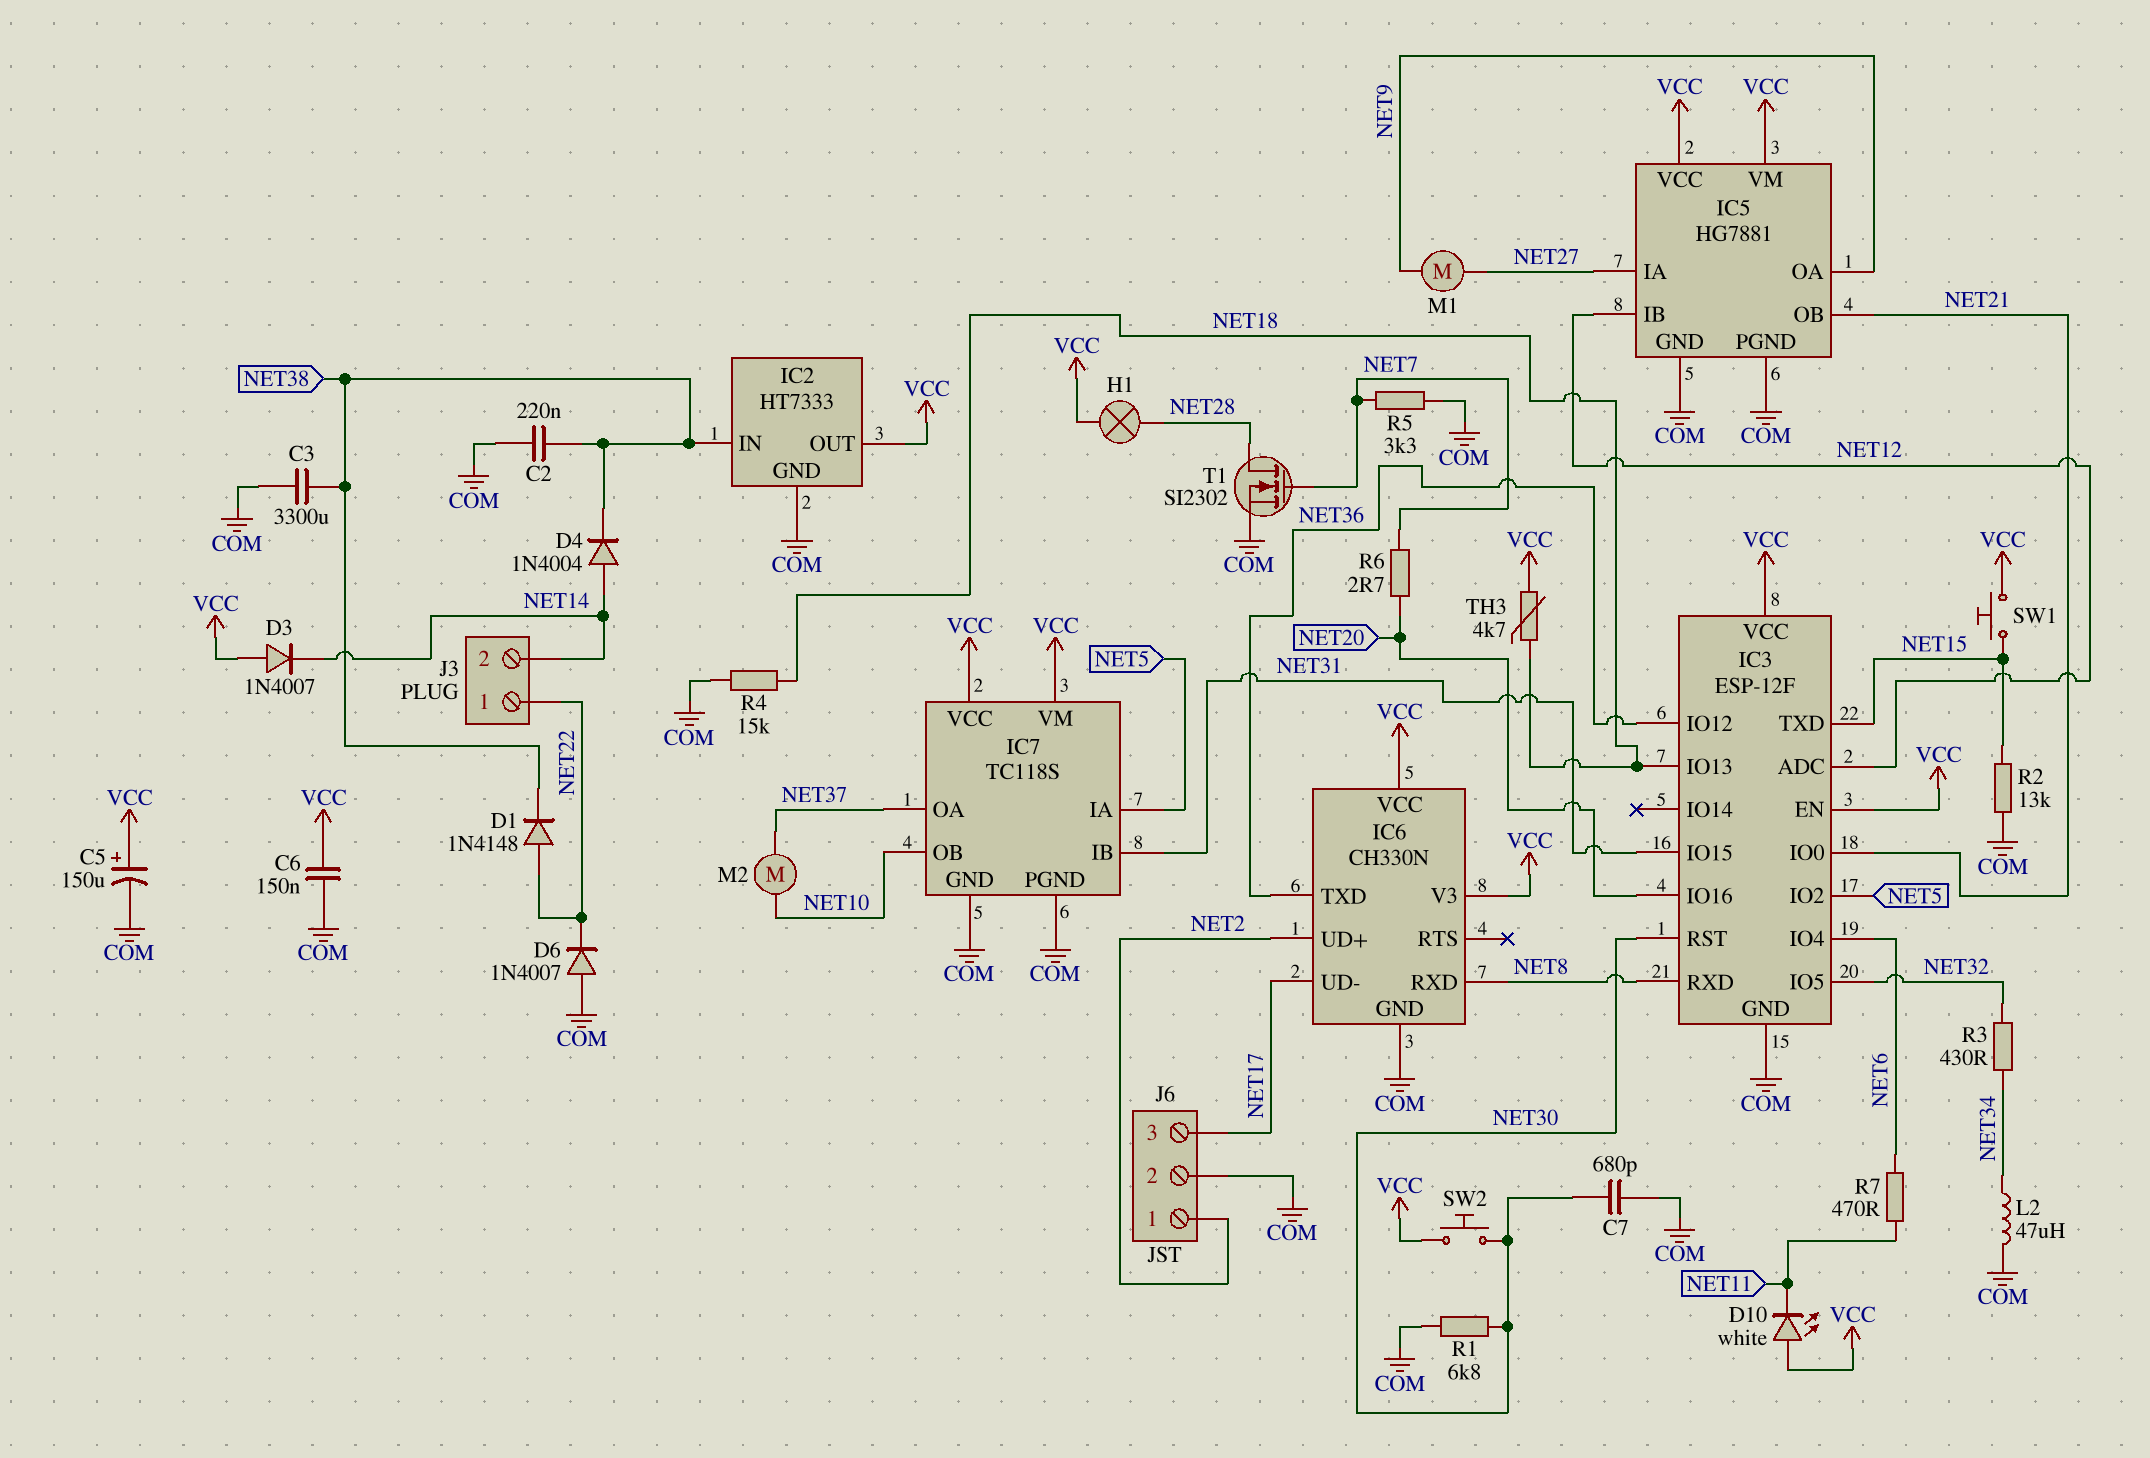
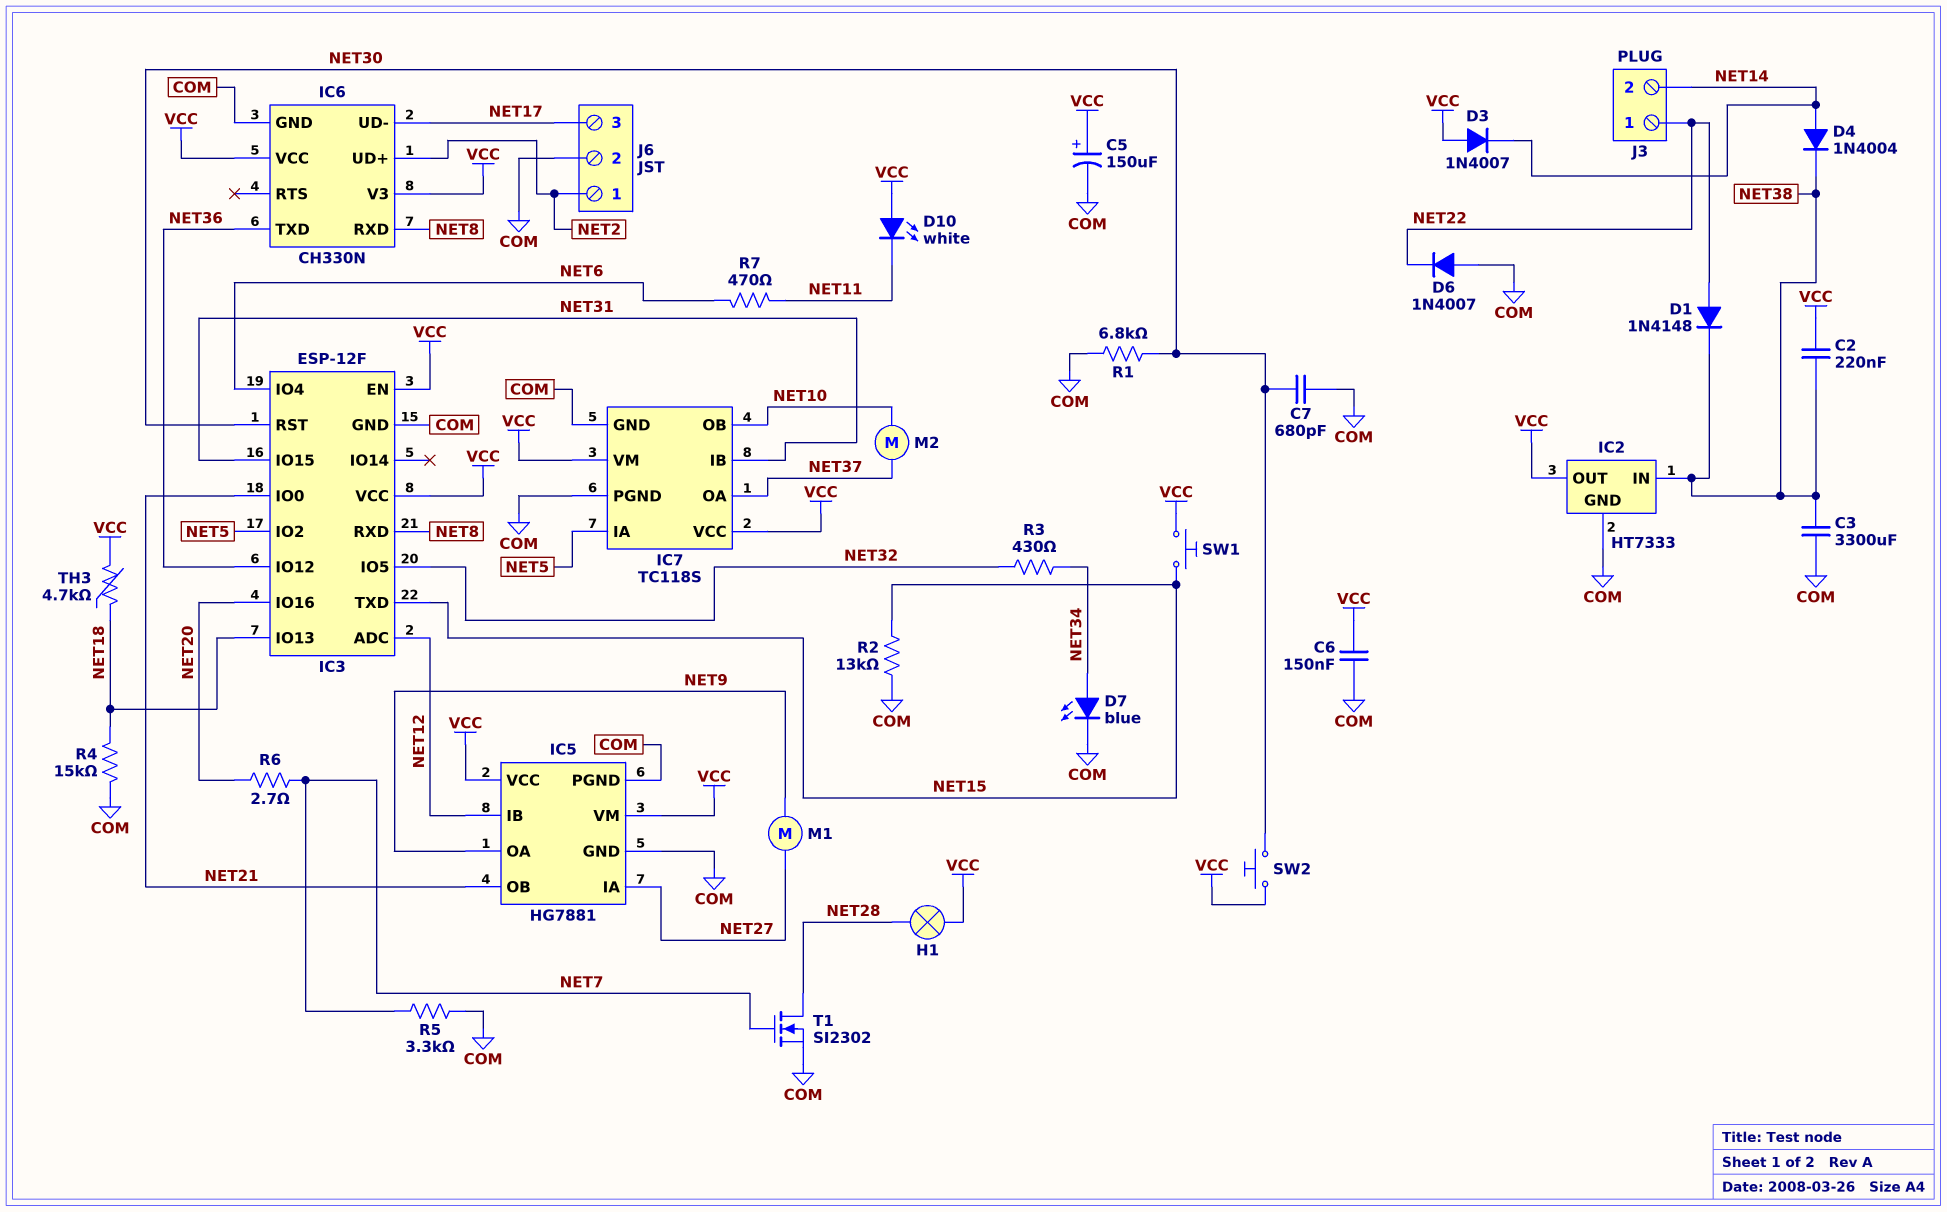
C2: 220nF (COM, NET38) -> 220nF (NET38, VCC)
D7: none -> LED blue (A NET34, K COM)
L2: 47uH (COM, NET34) -> none

